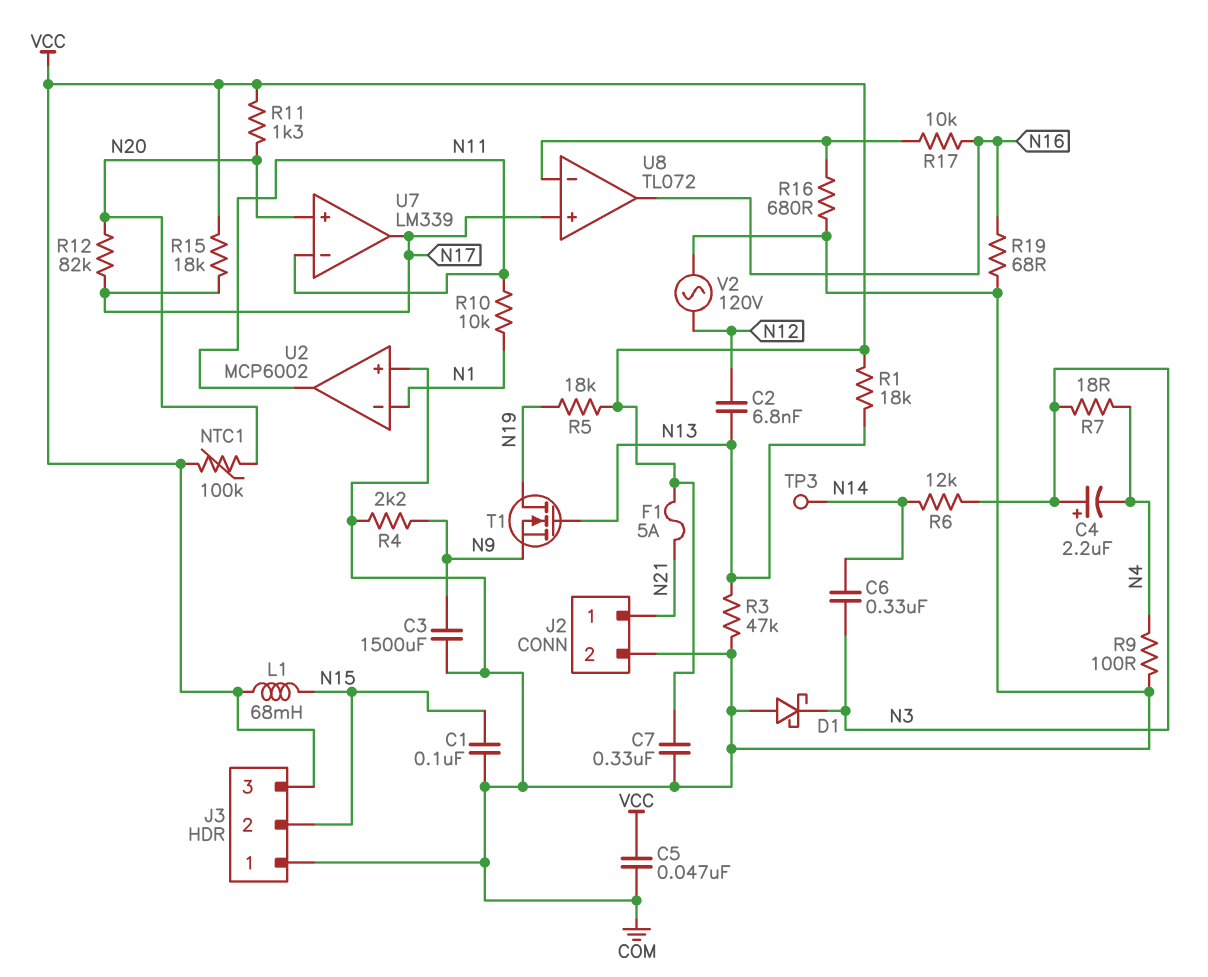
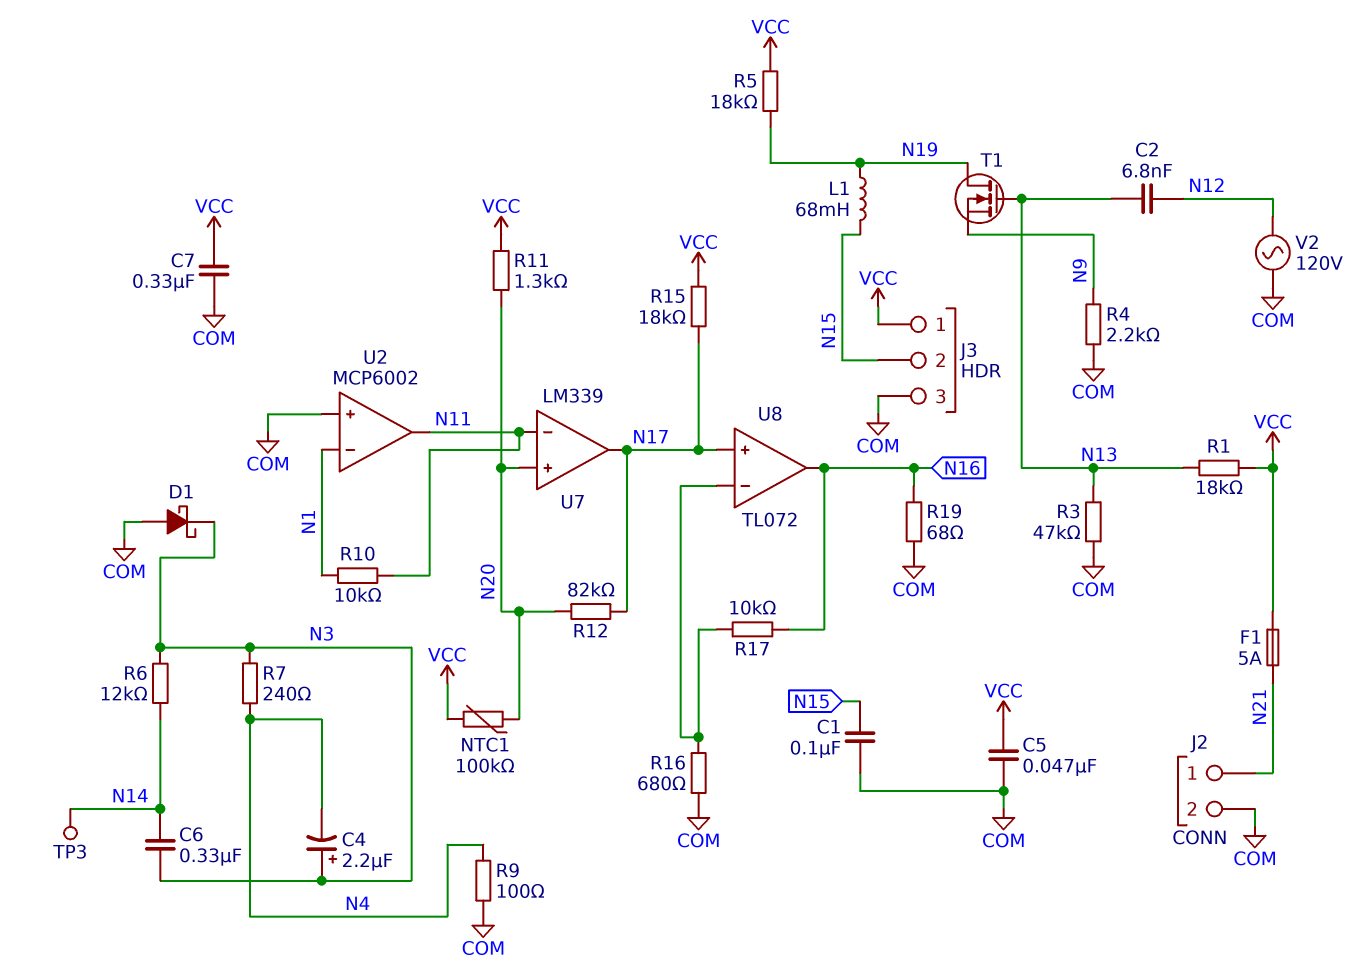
C3: 1500uF (COM, N9) -> none
J3 pin 1: COM -> VCC
J3 pin 3: VCC -> COM
L1: 68mH (N15, VCC) -> 68mH (N15, N19)
R7: 18 (N3, N4) -> 240 (N3, N4)

